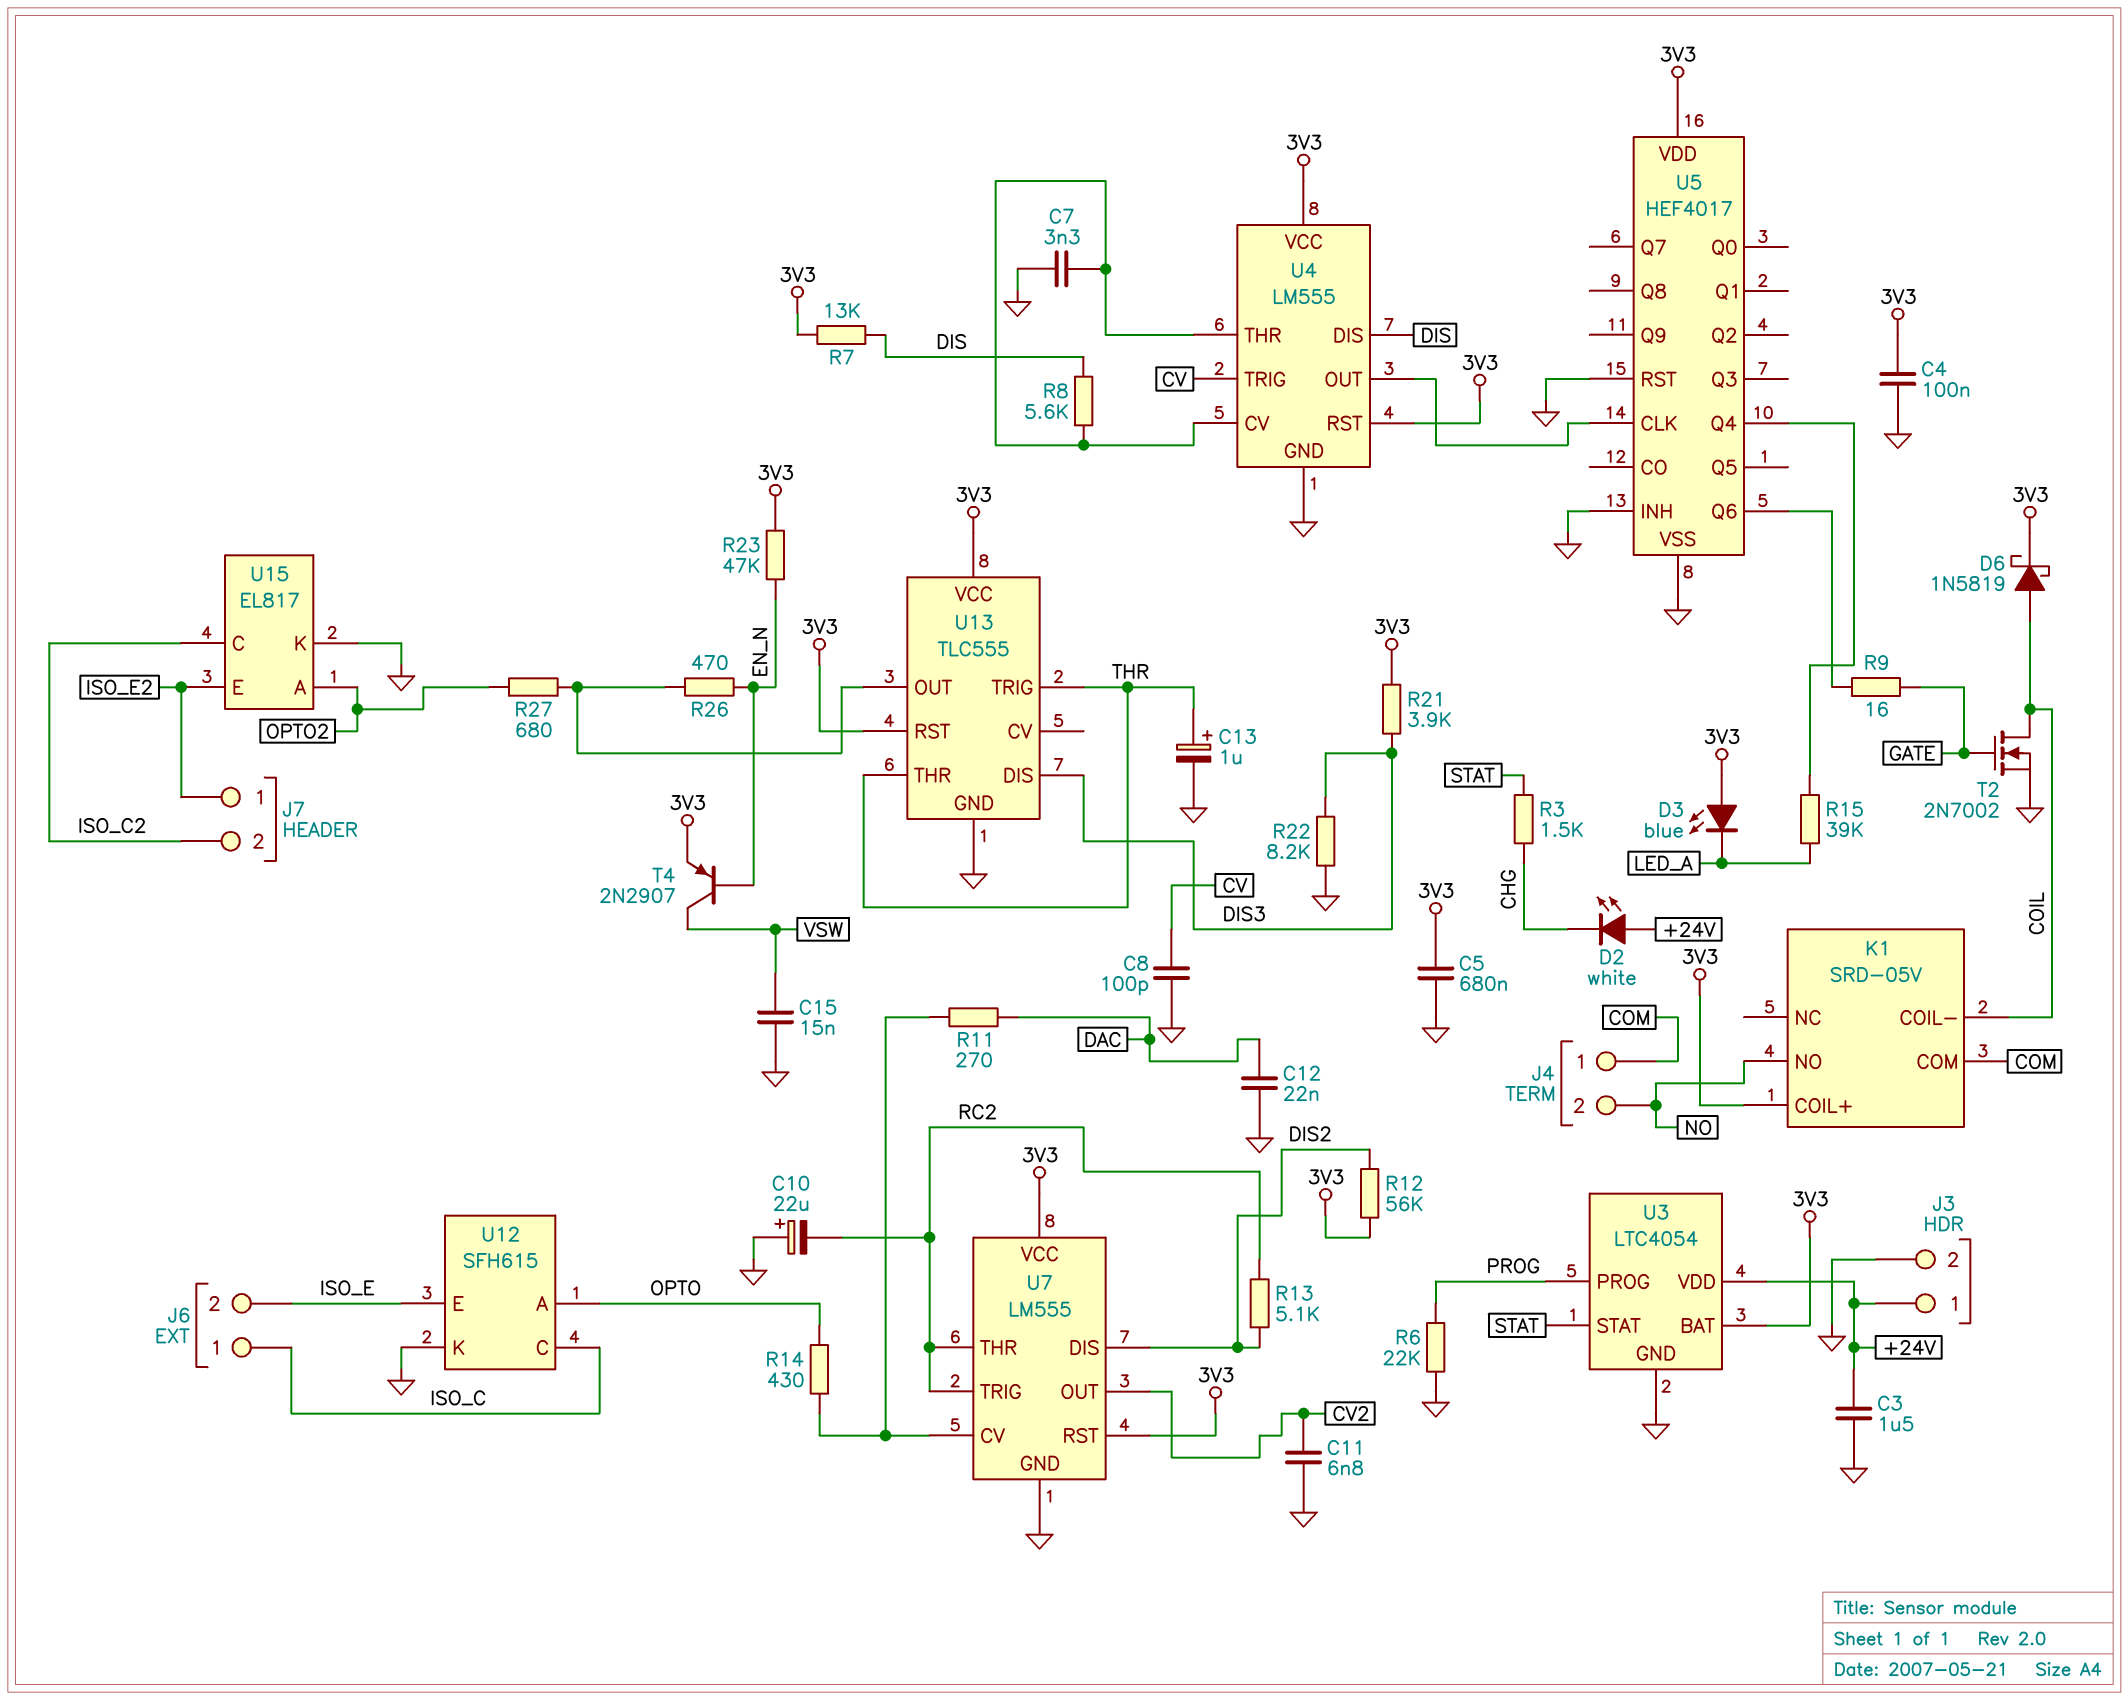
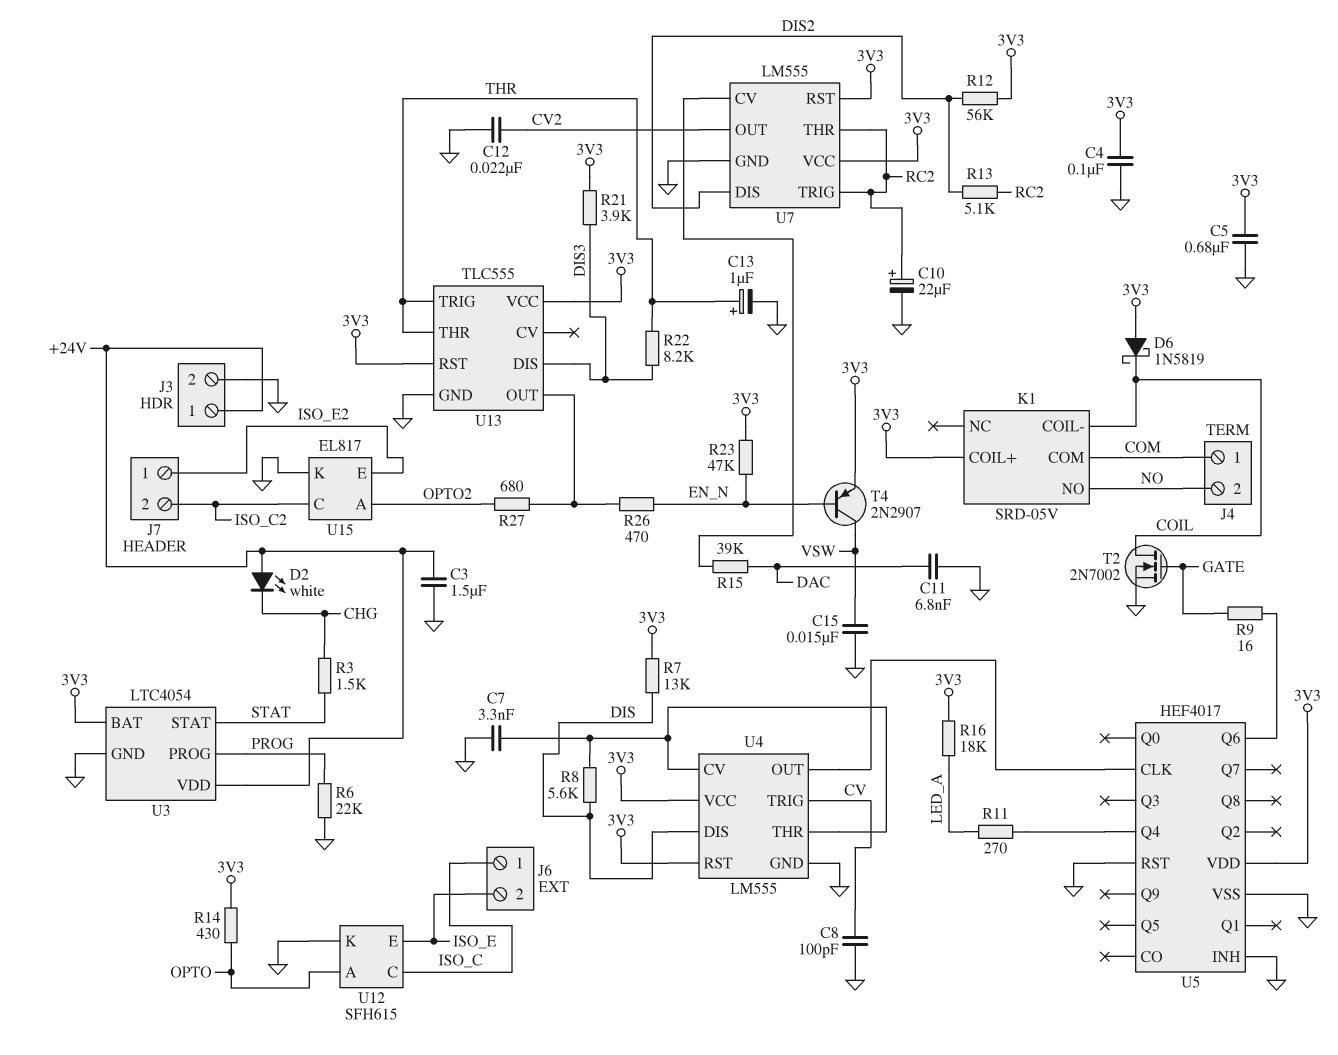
C10: 22uF (plus GND, minus RC2) -> 22uF (plus RC2, minus GND)
C11: 6.8nF (CV2, GND) -> 6.8nF (DAC, GND)
C12: 22nF (DAC, GND) -> 22nF (CV2, GND)
D3: LED blue (A 3V3, K LED_A) -> none
D6: schottky 1N5819 (A COIL, K 3V3) -> schottky 1N5819 (A 3V3, K COIL)
R11: 270 (DAC, U7/CV) -> 270 (LED_A, U5/Q4)
R14: 430 (OPTO, U7/CV) -> 430 (3V3, OPTO)
R15: 39k (LED_A, U5/Q4) -> 39k (DAC, U7/CV)
R16: none -> 18k (3V3, LED_A)
R22: 8.2k (DIS3, GND) -> 8.2k (DIS3, THR)

